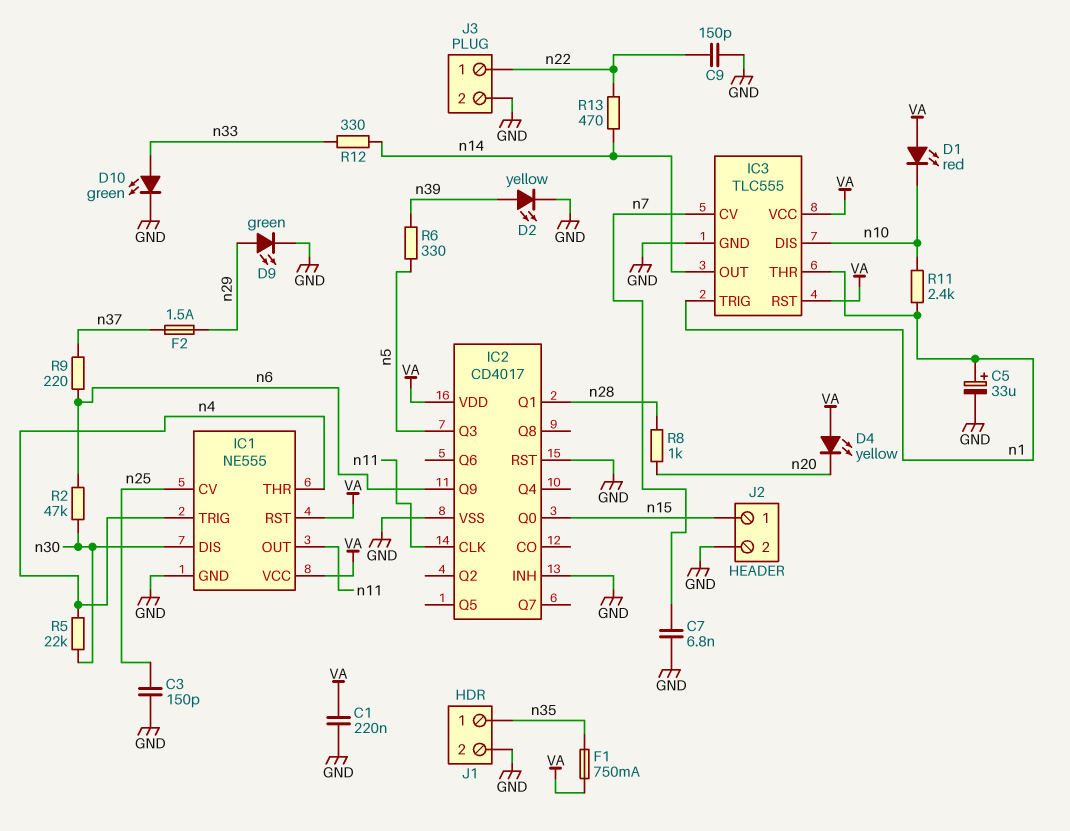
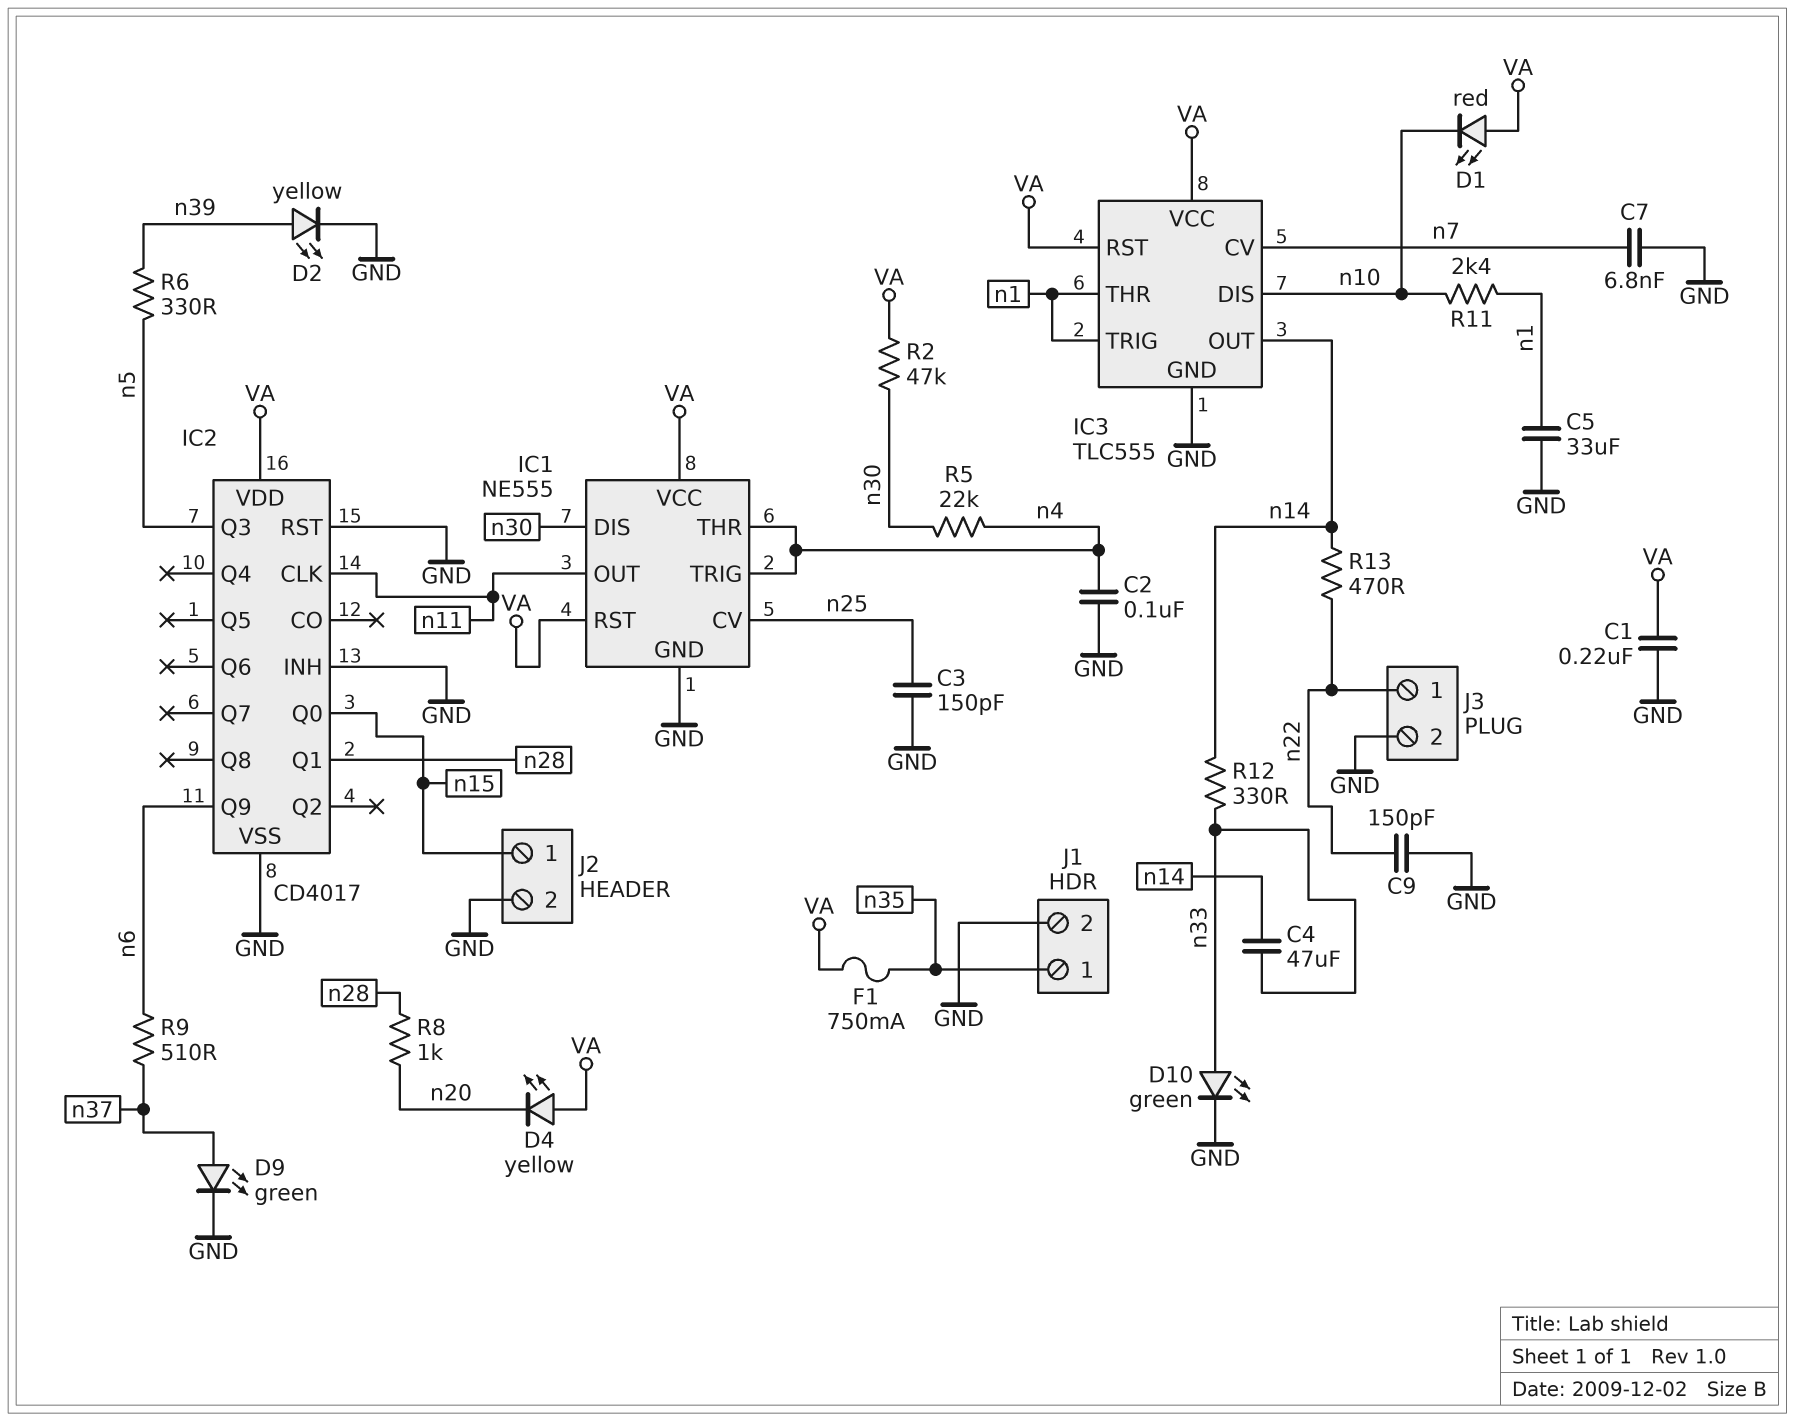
C2: none -> 100nF (GND, n4)
C4: none -> 47uF (n14, n33)
C5: 33uF (plus n1, minus GND) -> 33uF (GND, n1)
D9: LED green (A n29, K GND) -> LED green (A n37, K GND)
F2: 1.5A (n29, n37) -> none
R2: 47k (n6, n30) -> 47k (VA, n30)
R9: 220 (n6, n37) -> 510 (n6, n37)

